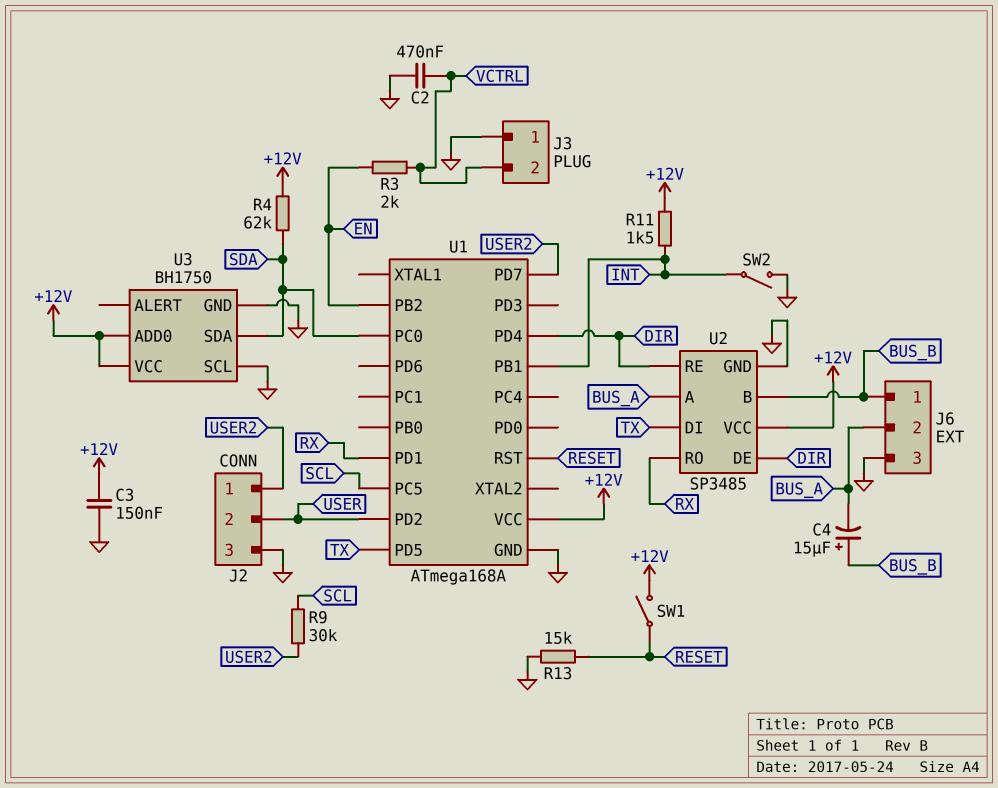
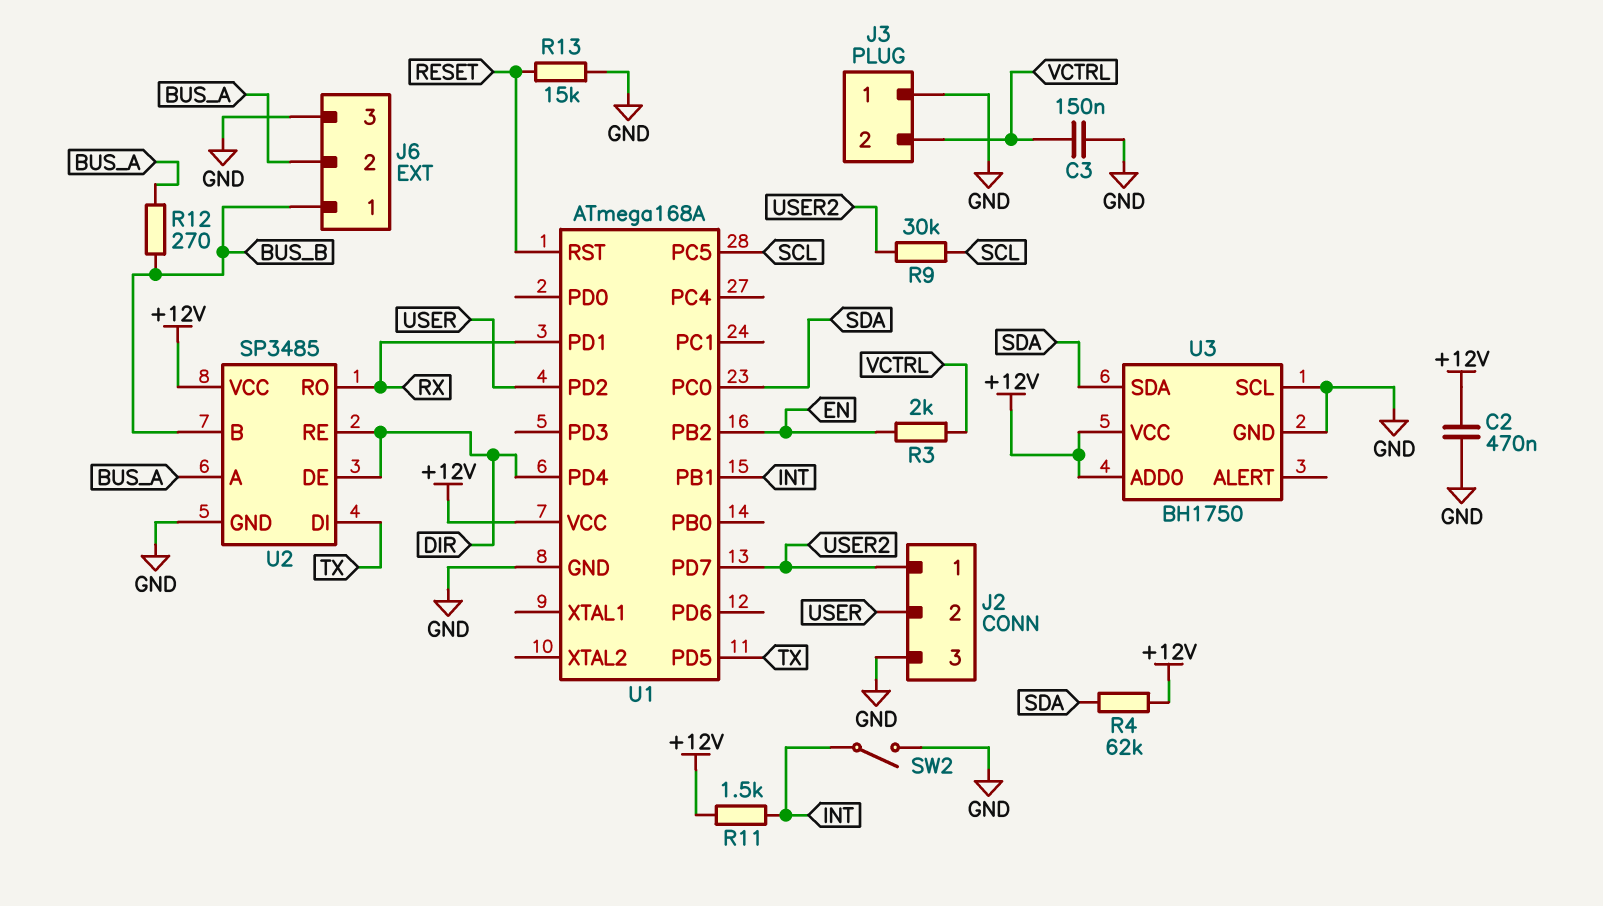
C2: 470nF (GND, VCTRL) -> 470nF (+12V, GND)
C3: 150nF (+12V, GND) -> 150nF (GND, VCTRL)
C4: 15uF (plus BUS_B, minus BUS_A) -> none
R12: none -> 270 (BUS_A, BUS_B)
SW1: switch (+12V, RESET) -> none

